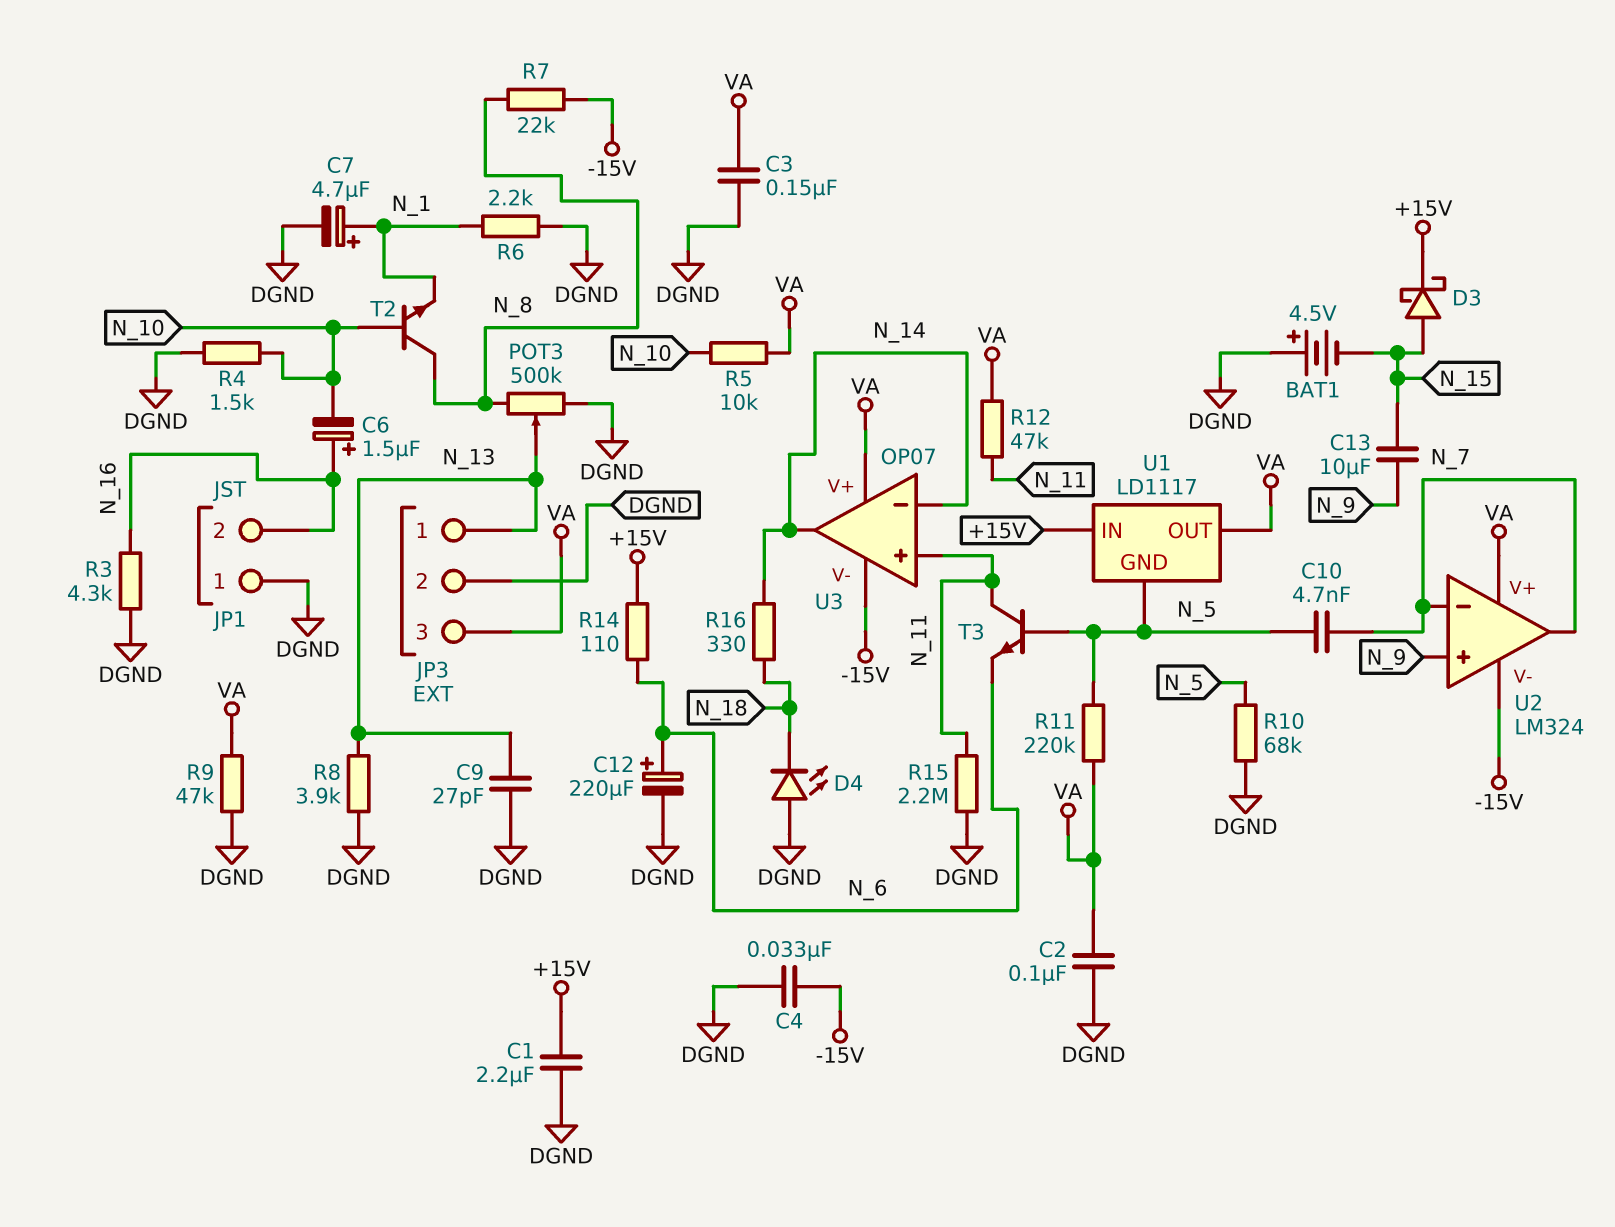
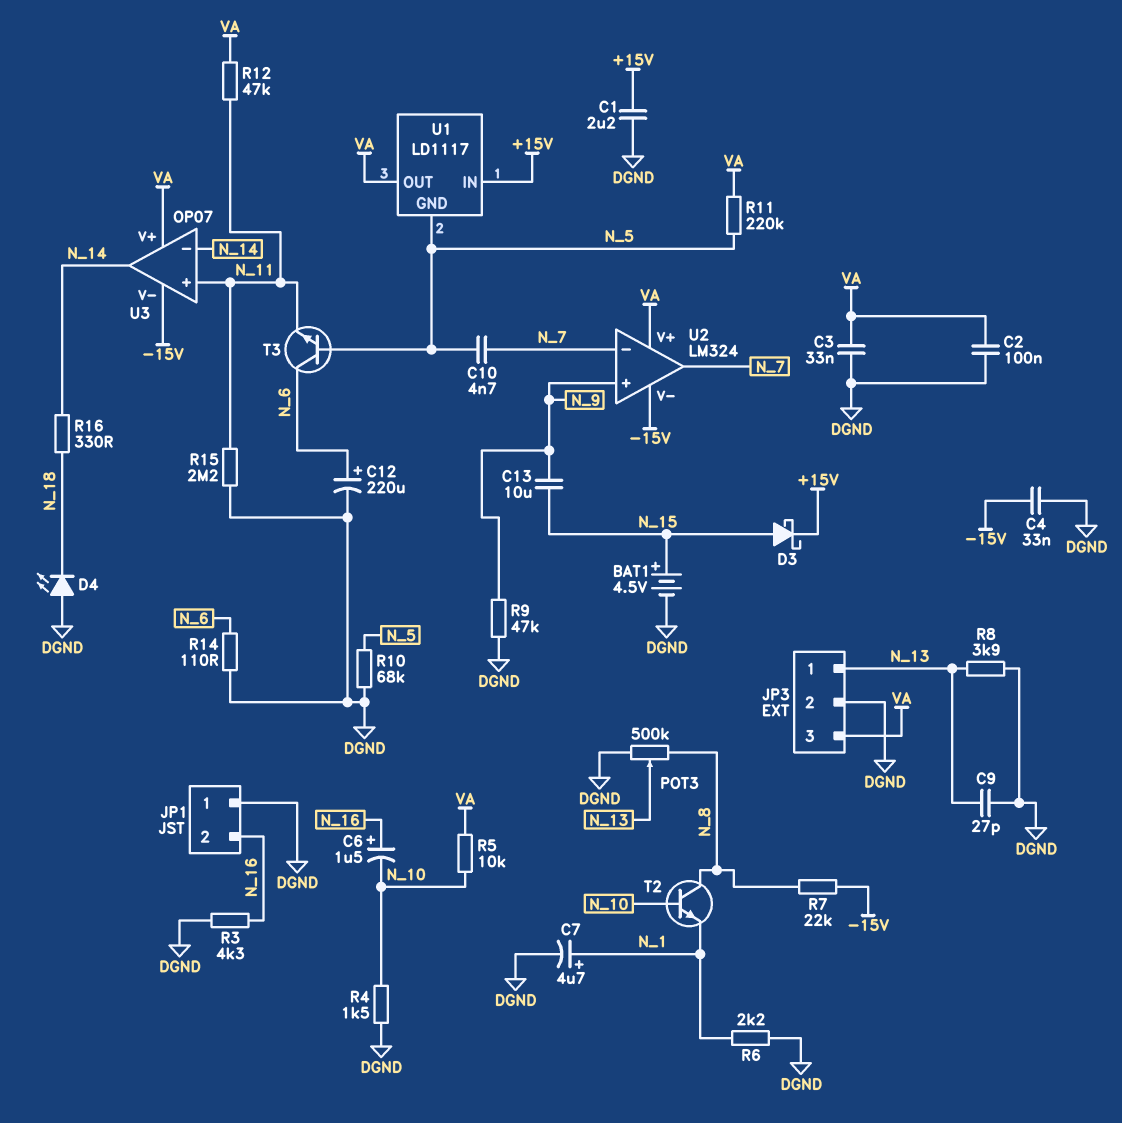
BAT1: 4.5V (plus DGND, minus N_15) -> 4.5V (plus N_15, minus DGND)
C3: 150nF (DGND, VA) -> 33nF (DGND, VA)
R9: 47k (DGND, VA) -> 47k (DGND, N_9)
R14: 110 (+15V, N_6) -> 110 (DGND, N_6)
T3: NPN (B N_5, C N_11, E N_6) -> NPN (B N_5, C N_6, E N_11)

